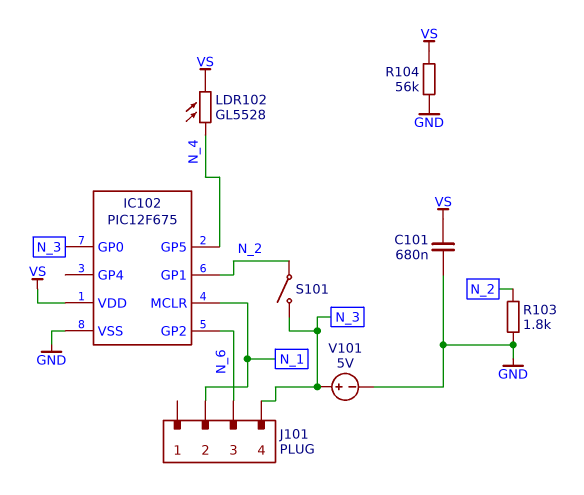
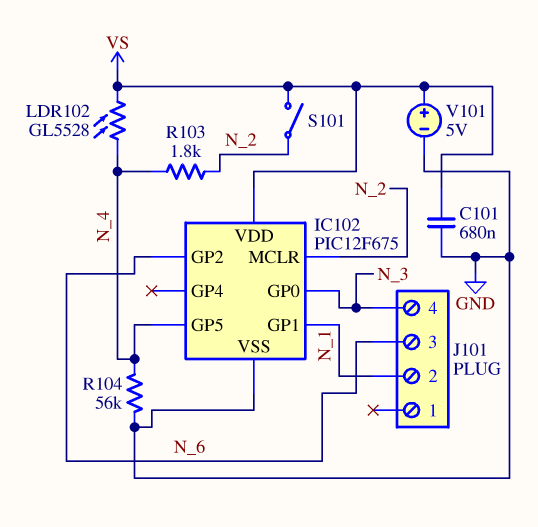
IC102 pin GP1: N_2 -> N_1
IC102 pin MCLR: N_1 -> N_2
R103: 1.8k (GND, N_2) -> 1.8k (N_2, N_4)
R104: 56k (GND, VS) -> 56k (GND, N_4)
S101: switch (N_2, N_3) -> switch (N_2, VS)
V101: 5V (plus N_3, minus GND) -> 5V (plus VS, minus GND)

